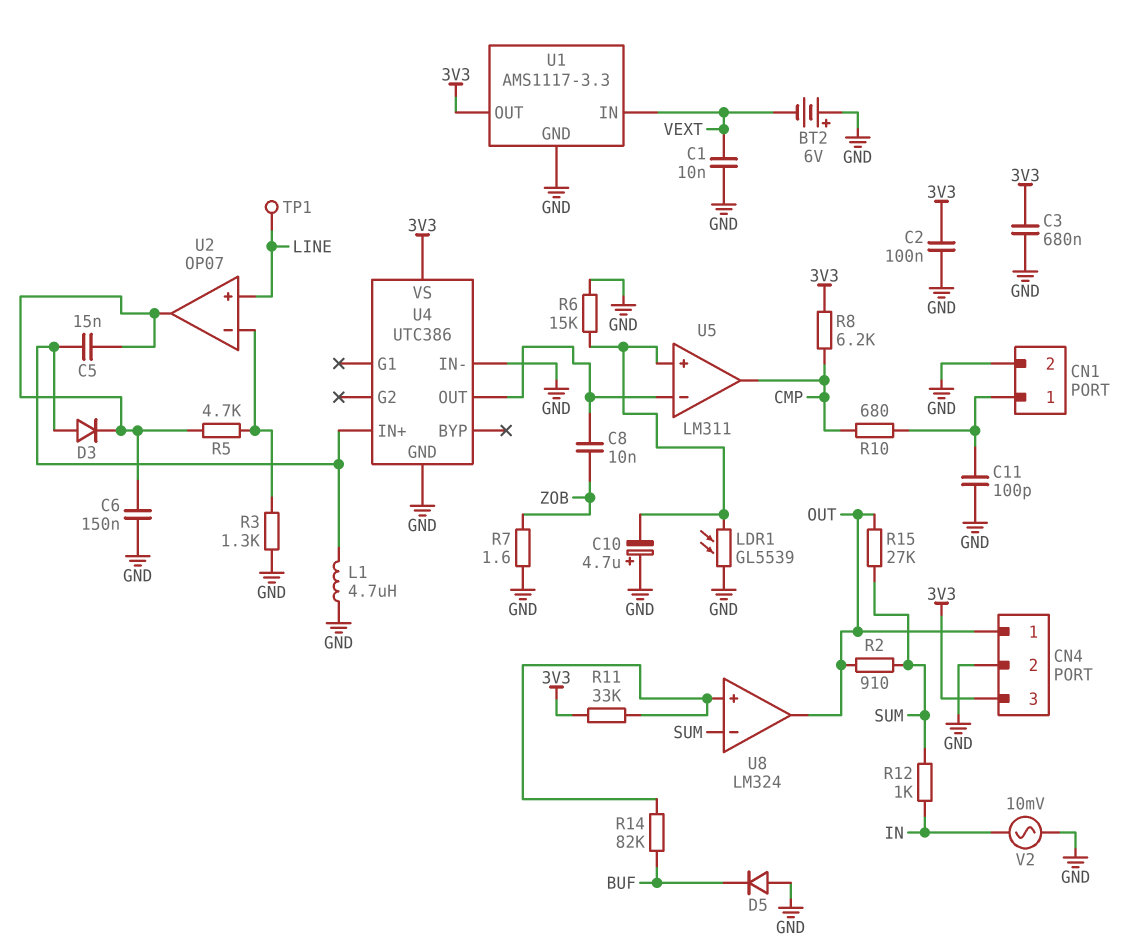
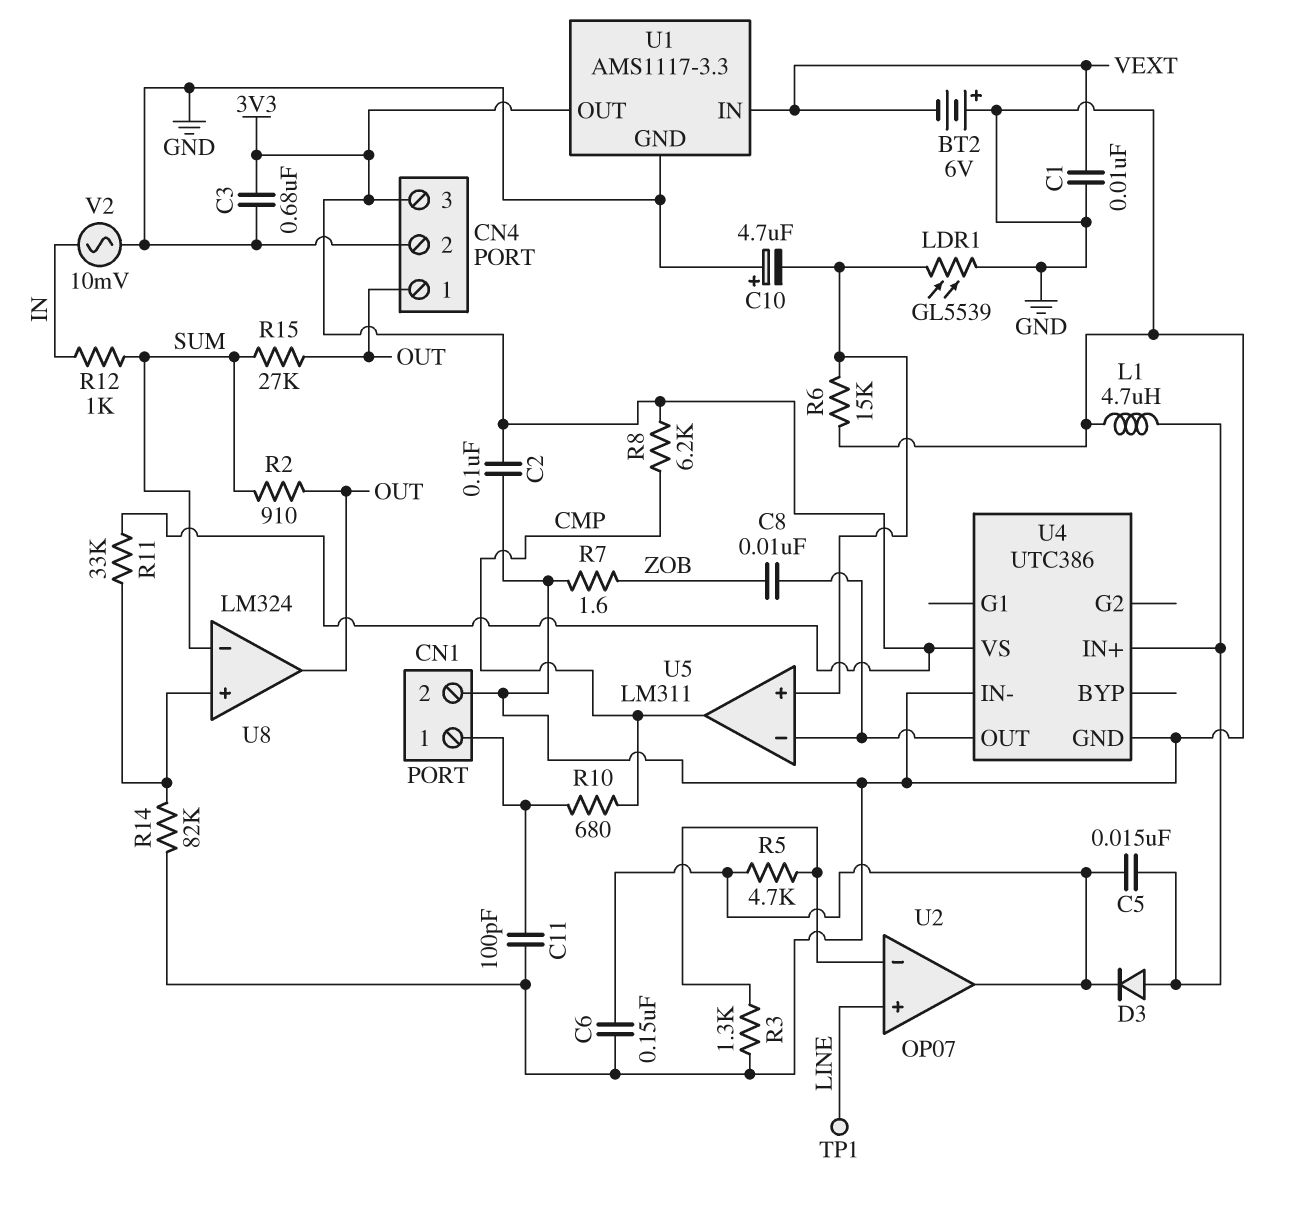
D5: diode (A GND, K BUF) -> none
R14: 82k (BUF, U8/in+) -> 82k (GND, U8/in+)

